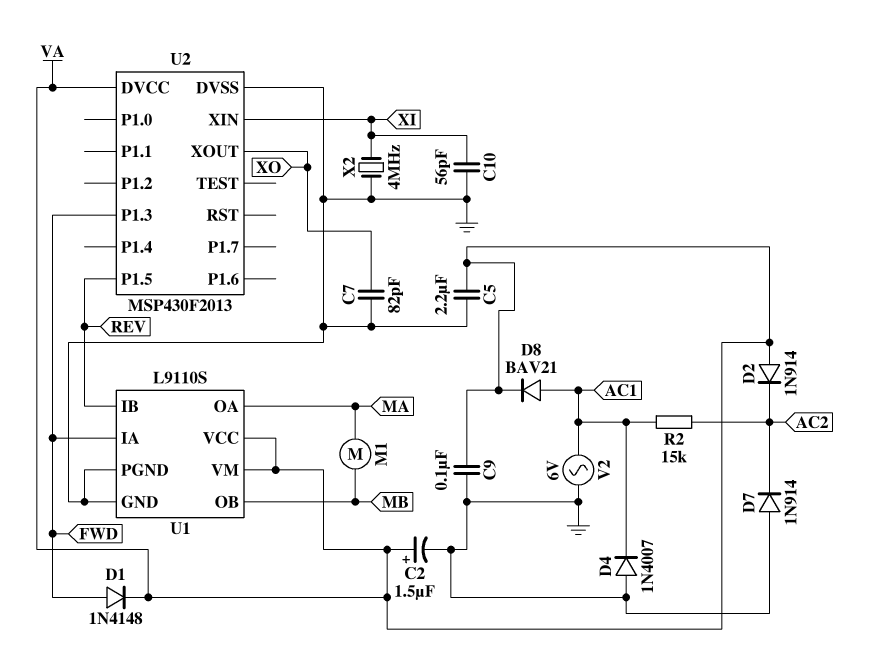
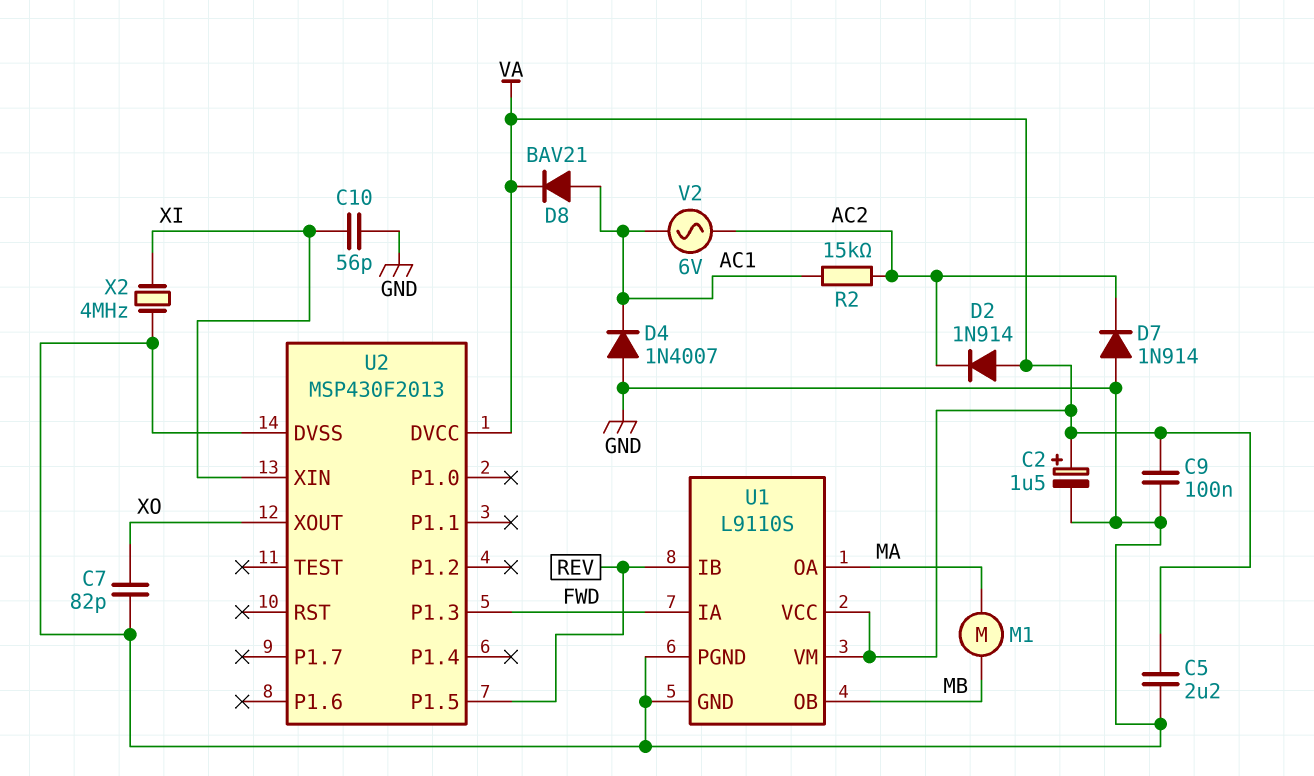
D1: diode 1N4148 (A FWD, K VA) -> none
V2: AC 6V (AC1, GND) -> AC 6V (AC1, AC2)

